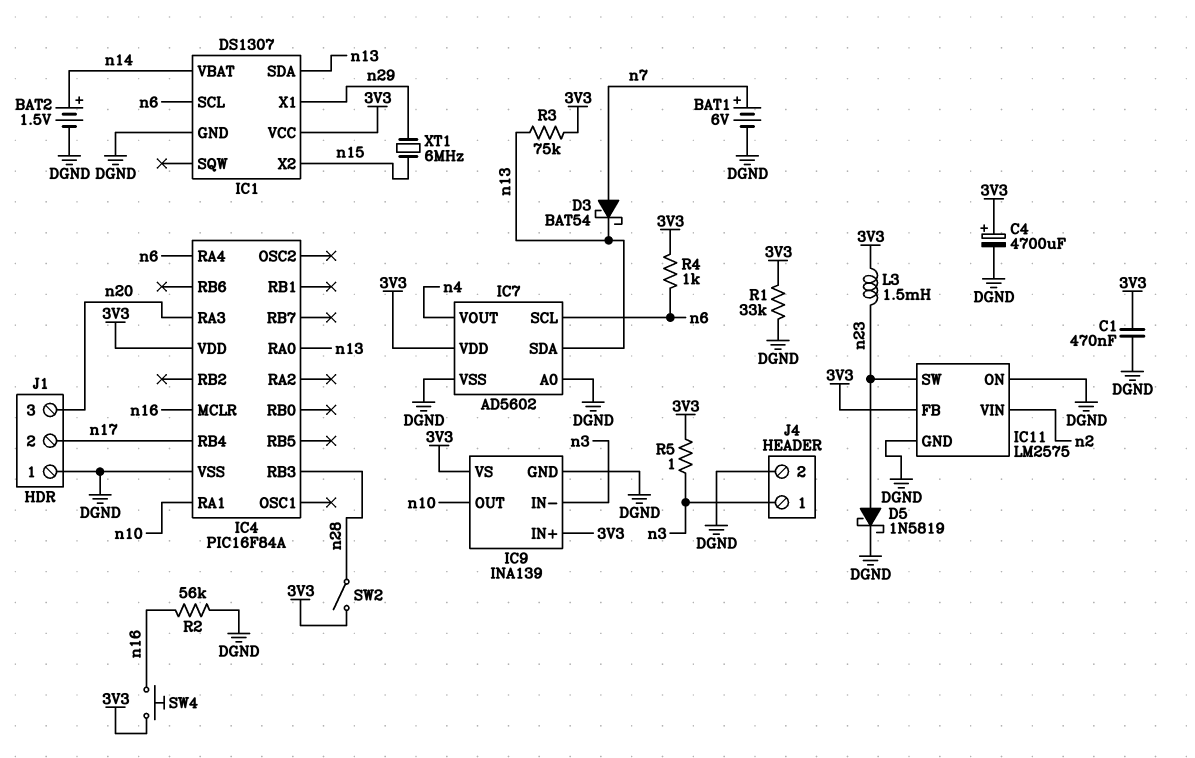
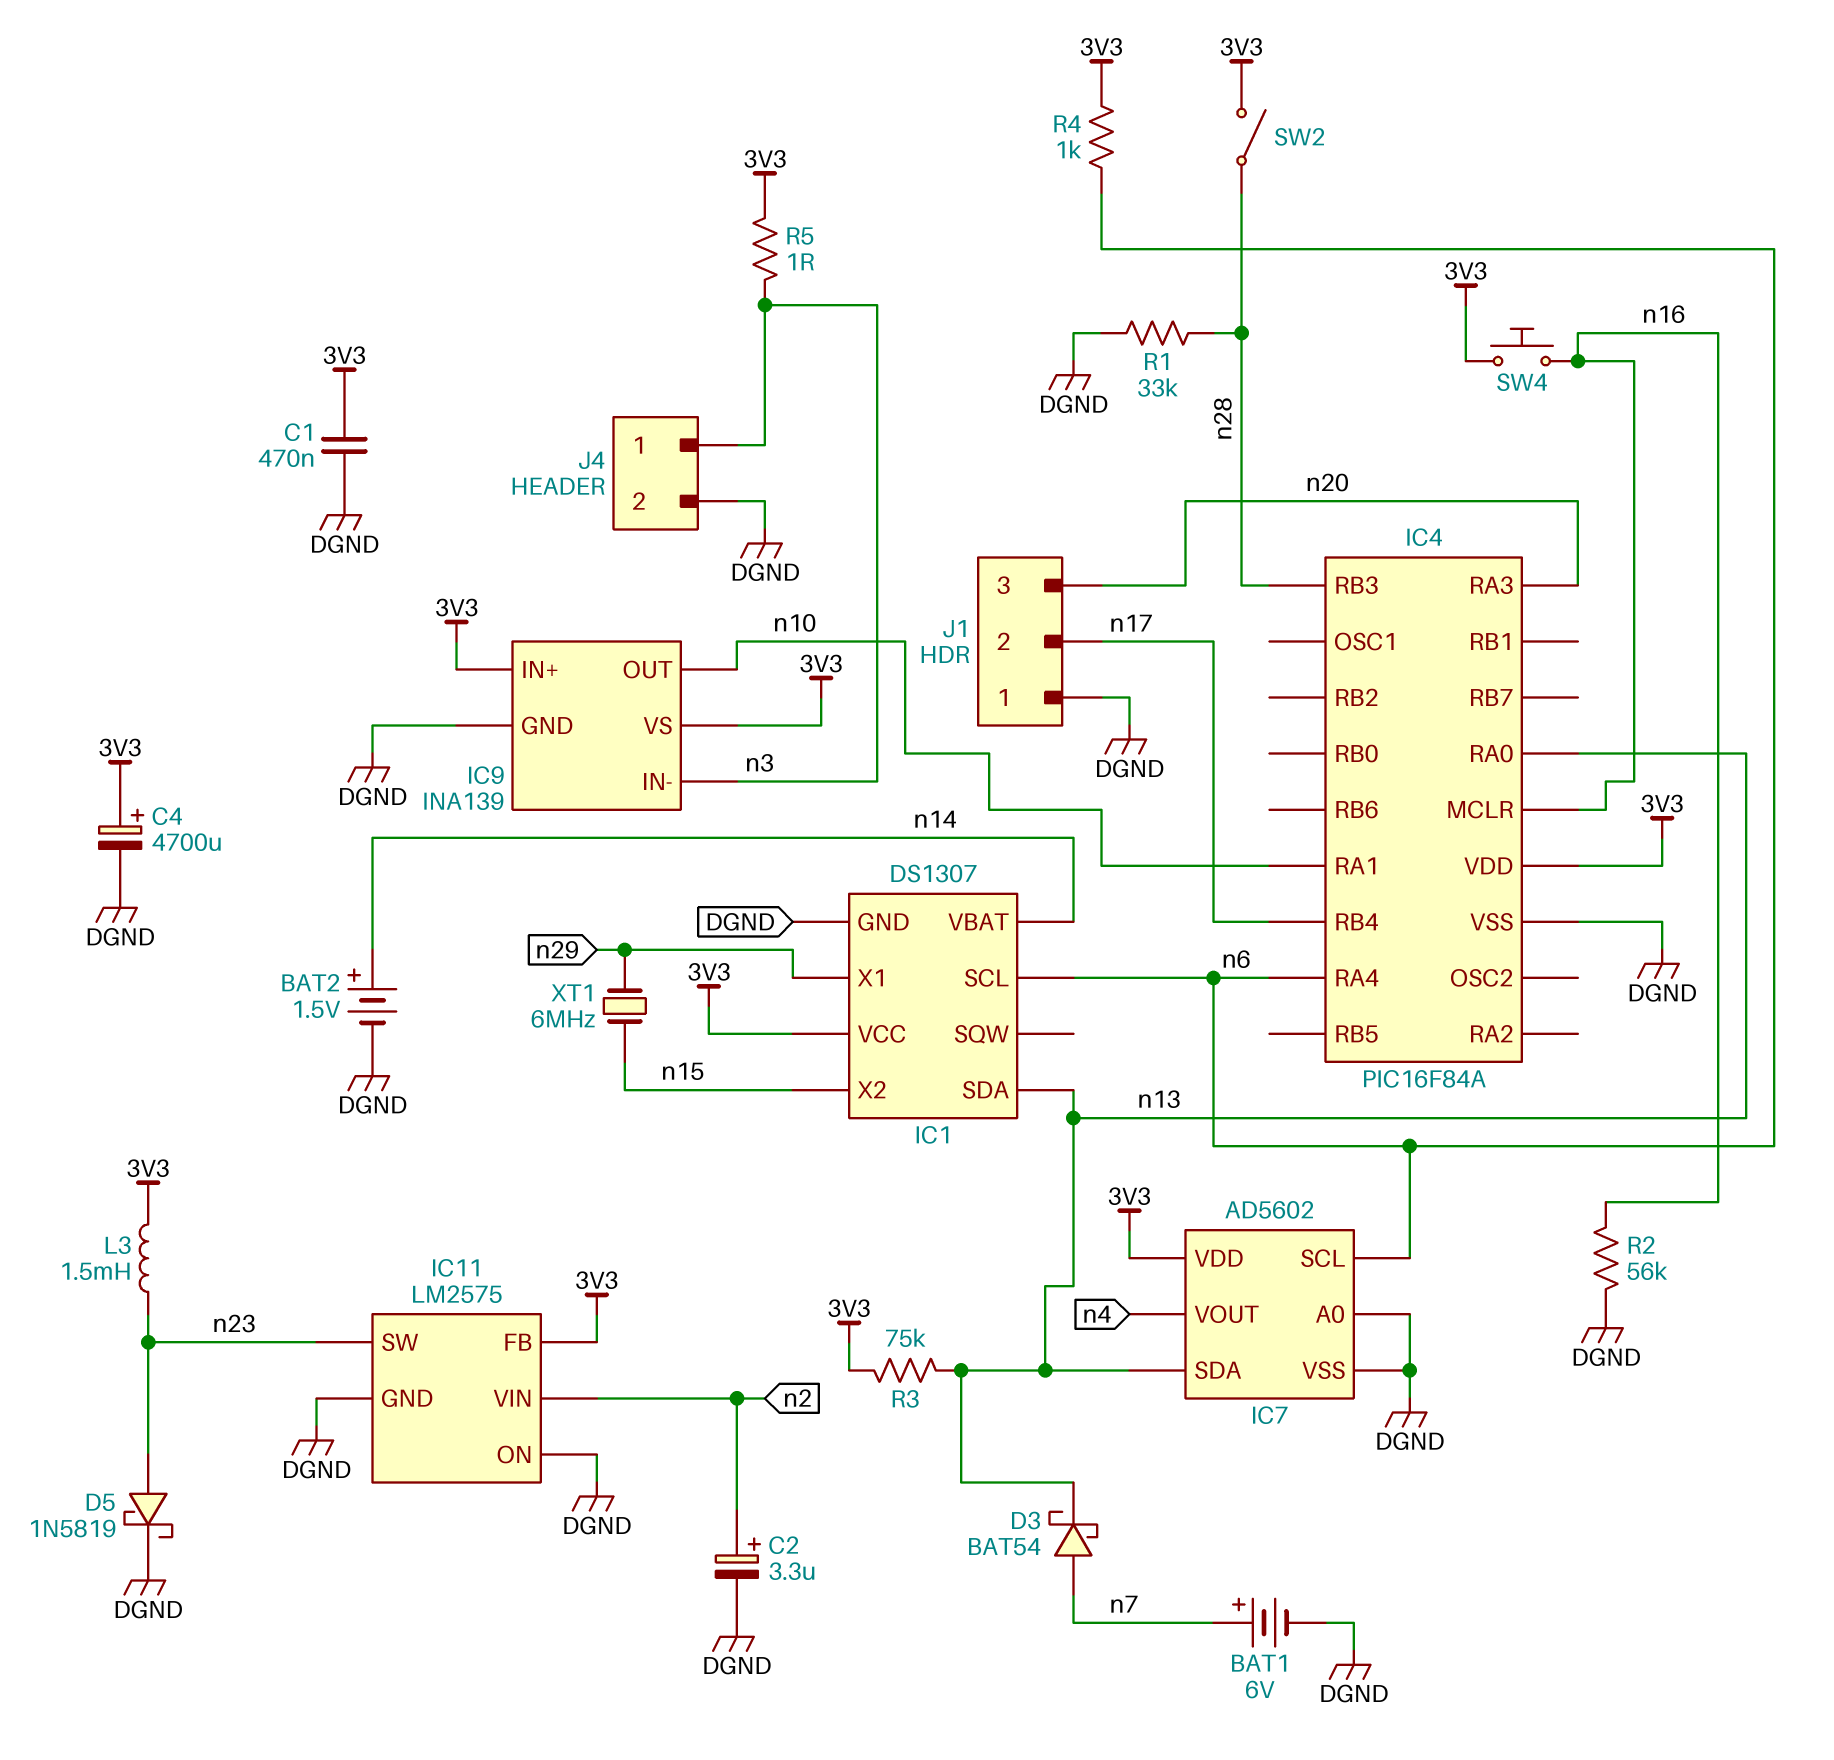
C2: none -> 3.3uF (plus n2, minus DGND)
R1: 33k (3V3, DGND) -> 33k (DGND, n28)

